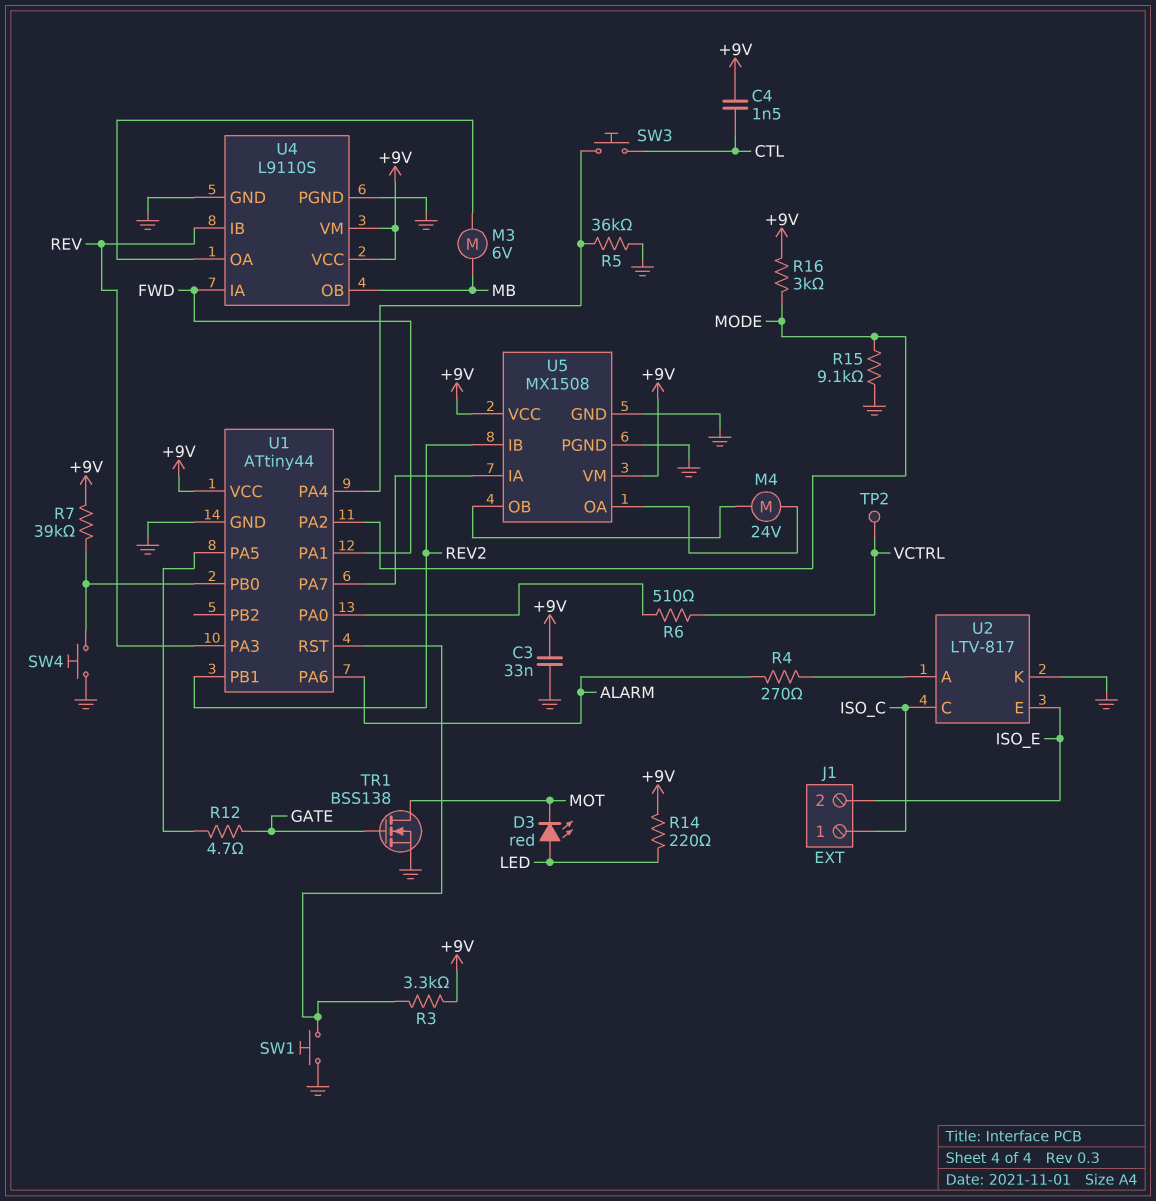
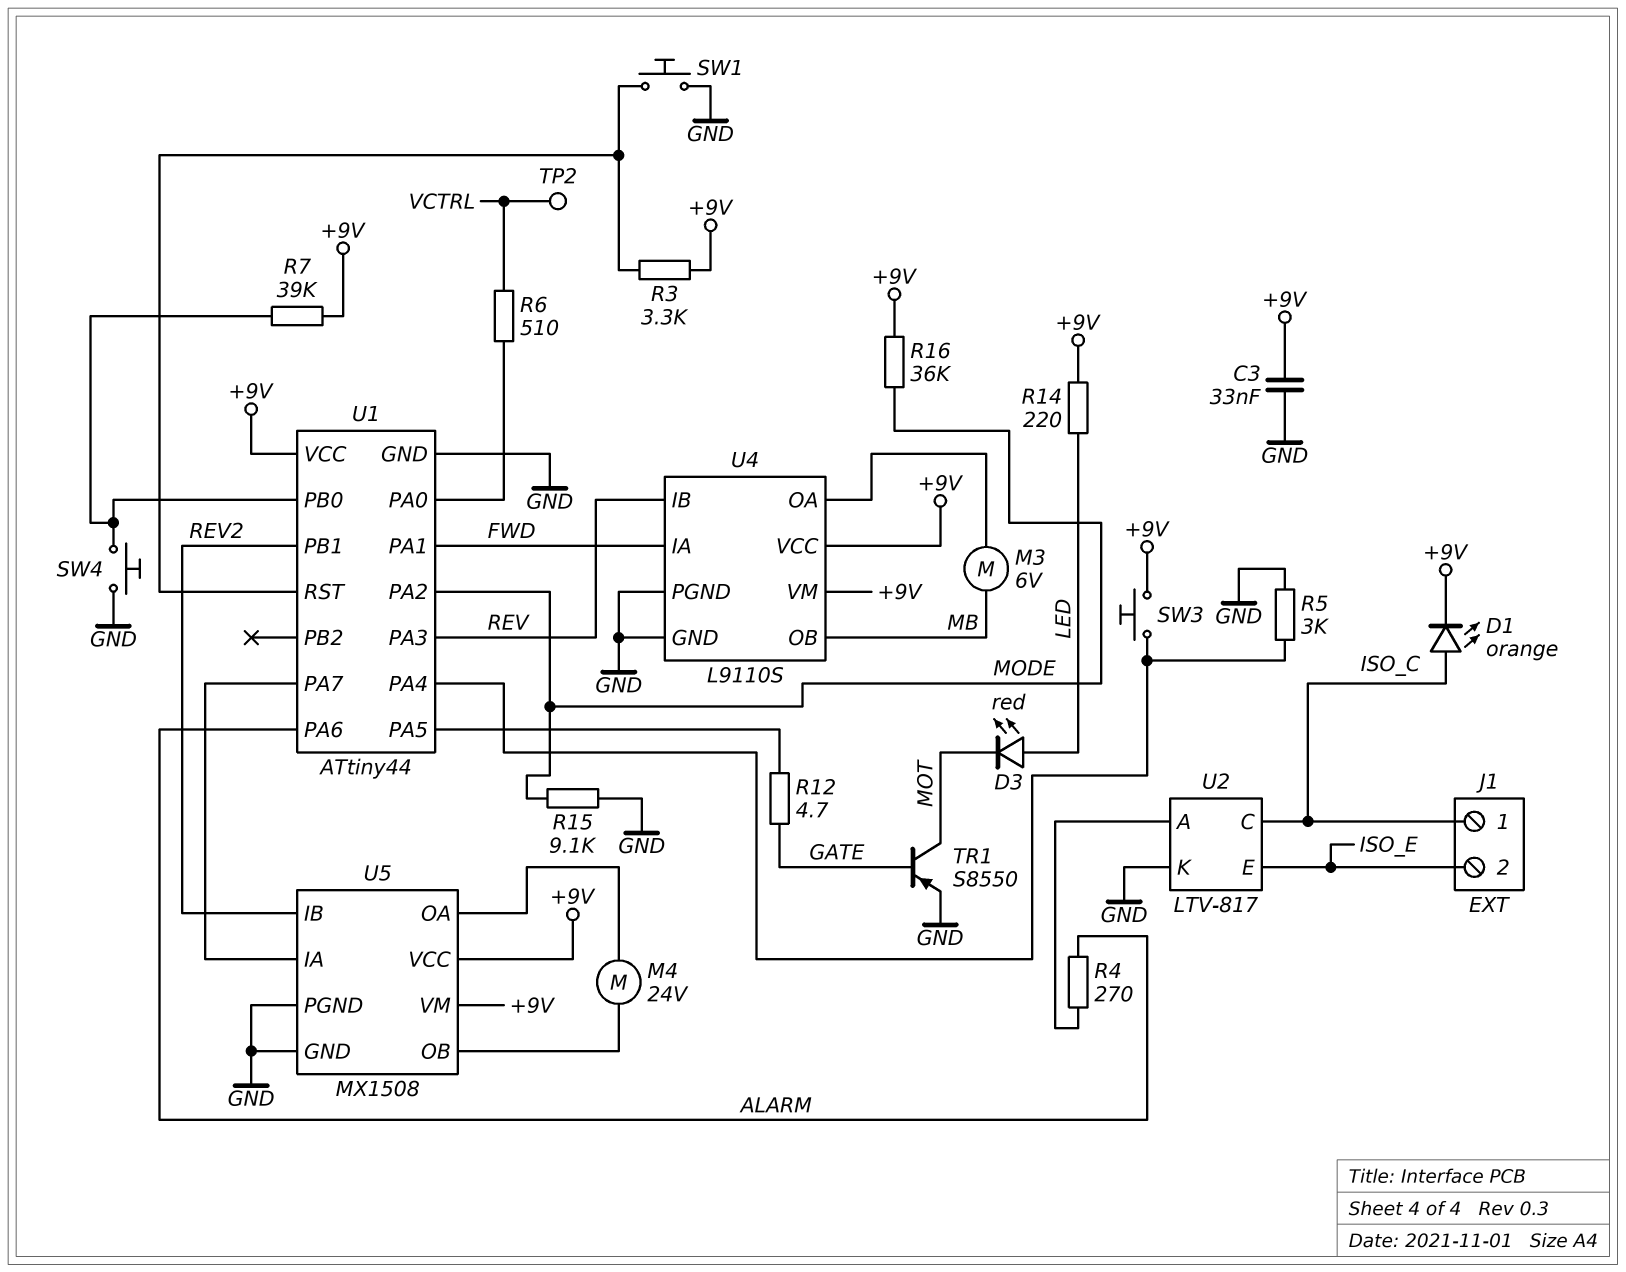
C4: 1.5nF (+9V, CTL) -> none
D1: none -> LED orange (A ISO_C, K +9V)
R5: 36k (GND, U1/PA4) -> 3k (GND, U1/PA4)
R16: 3k (+9V, MODE) -> 36k (+9V, MODE)
SW3: button (CTL, U1/PA4) -> button (+9V, U1/PA4)
TR1: NMOS BSS138 (G GATE, D MOT, S GND) -> PNP S8550 (B GATE, C MOT, E GND)

